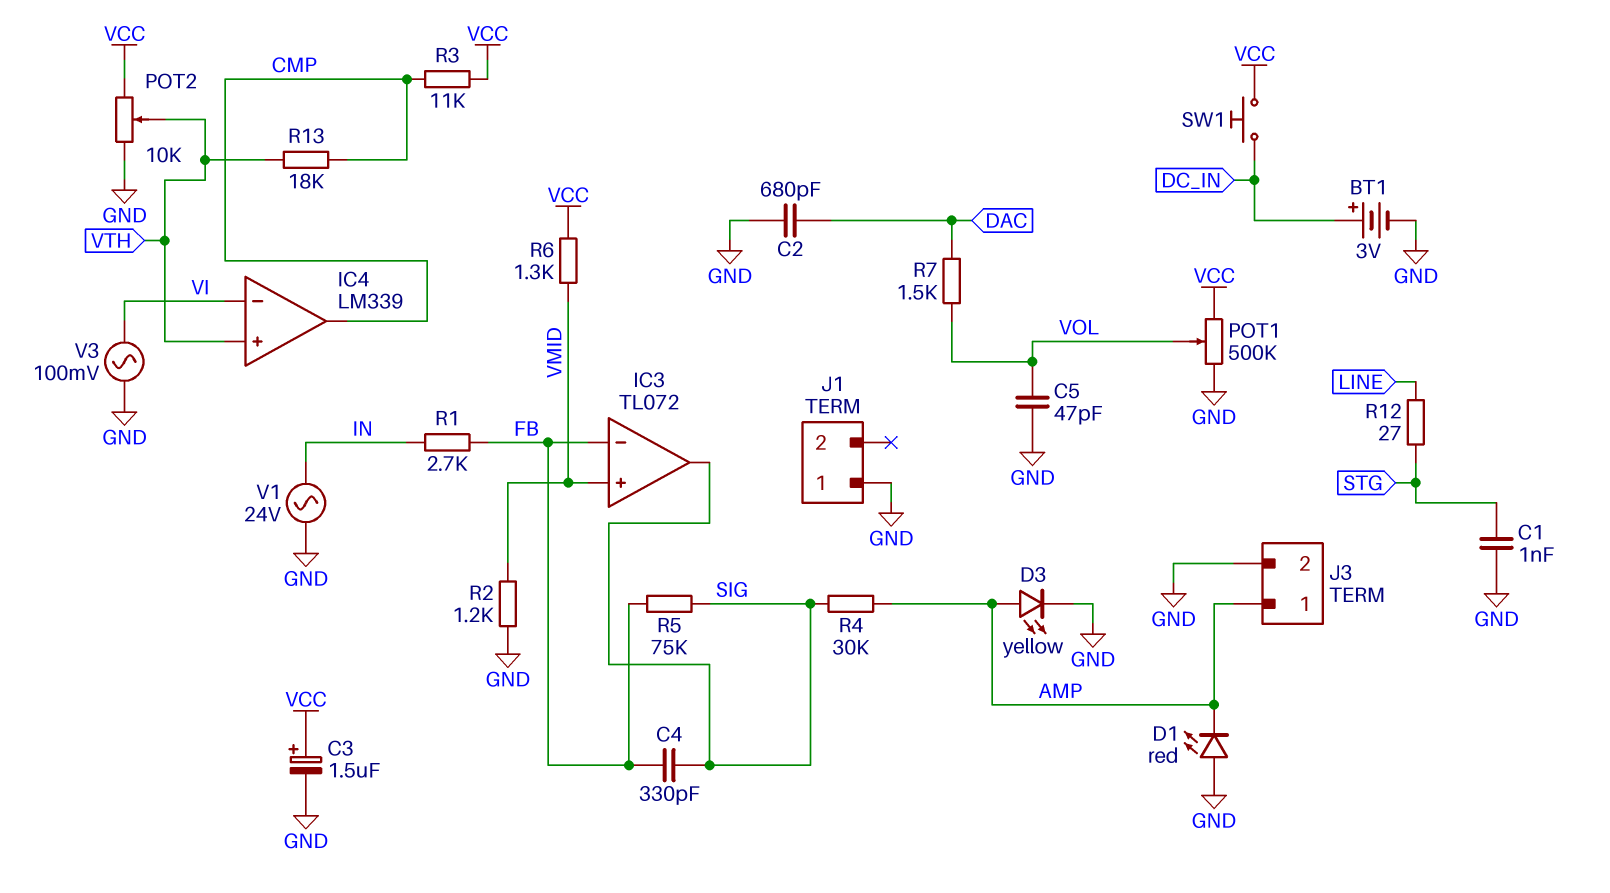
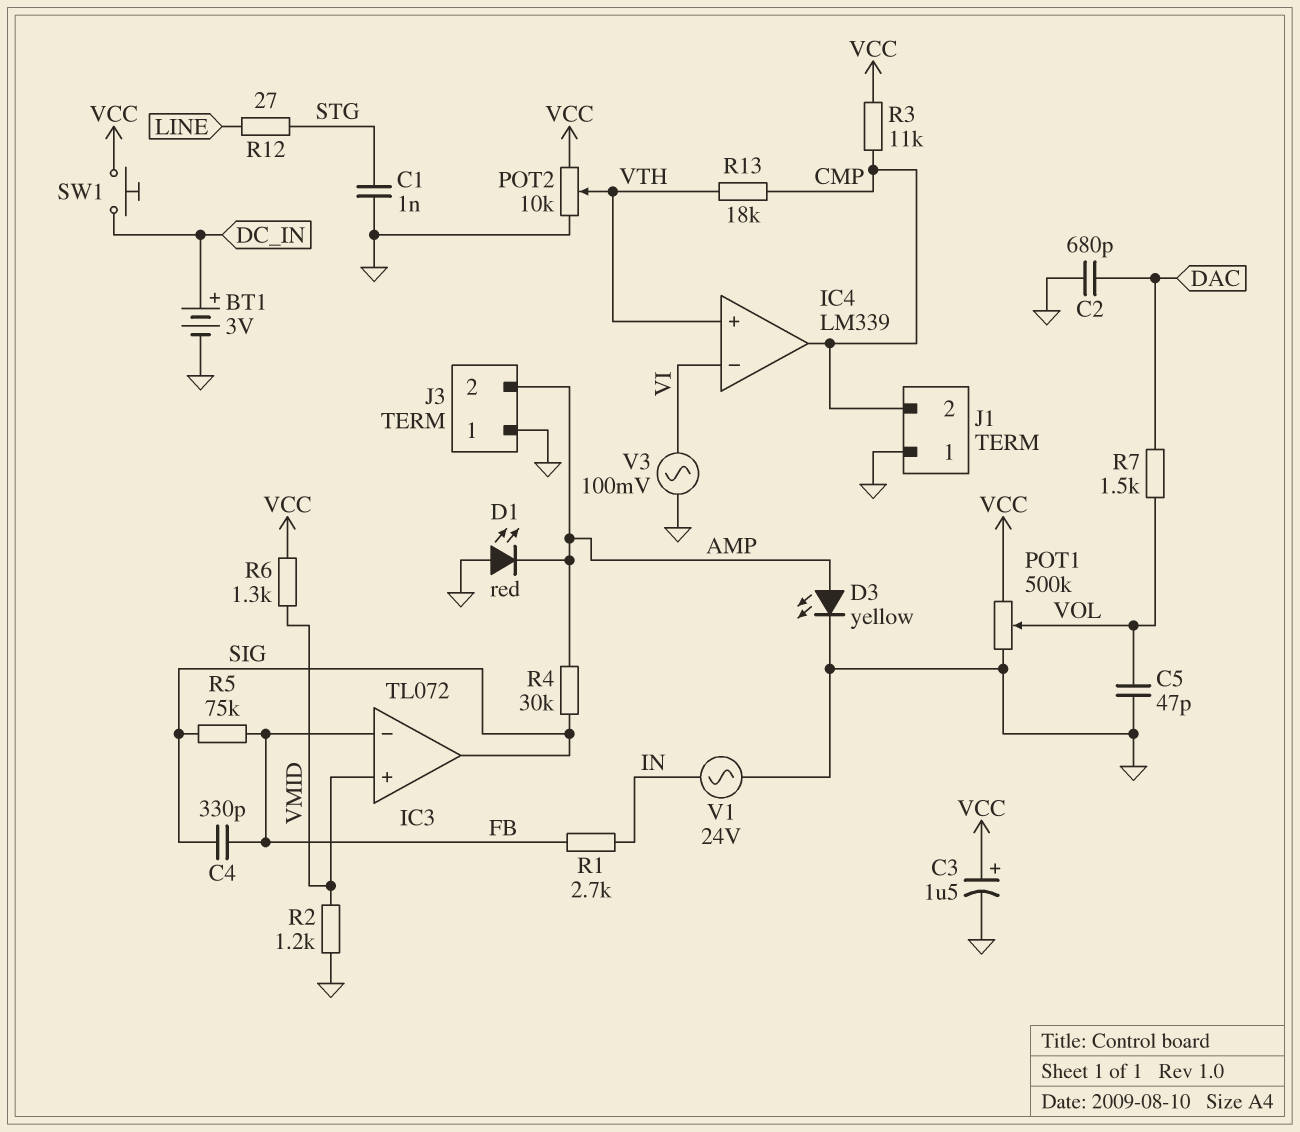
J1 pin 2: none -> CMP
J3 pin 1: AMP -> GND
J3 pin 2: GND -> AMP

